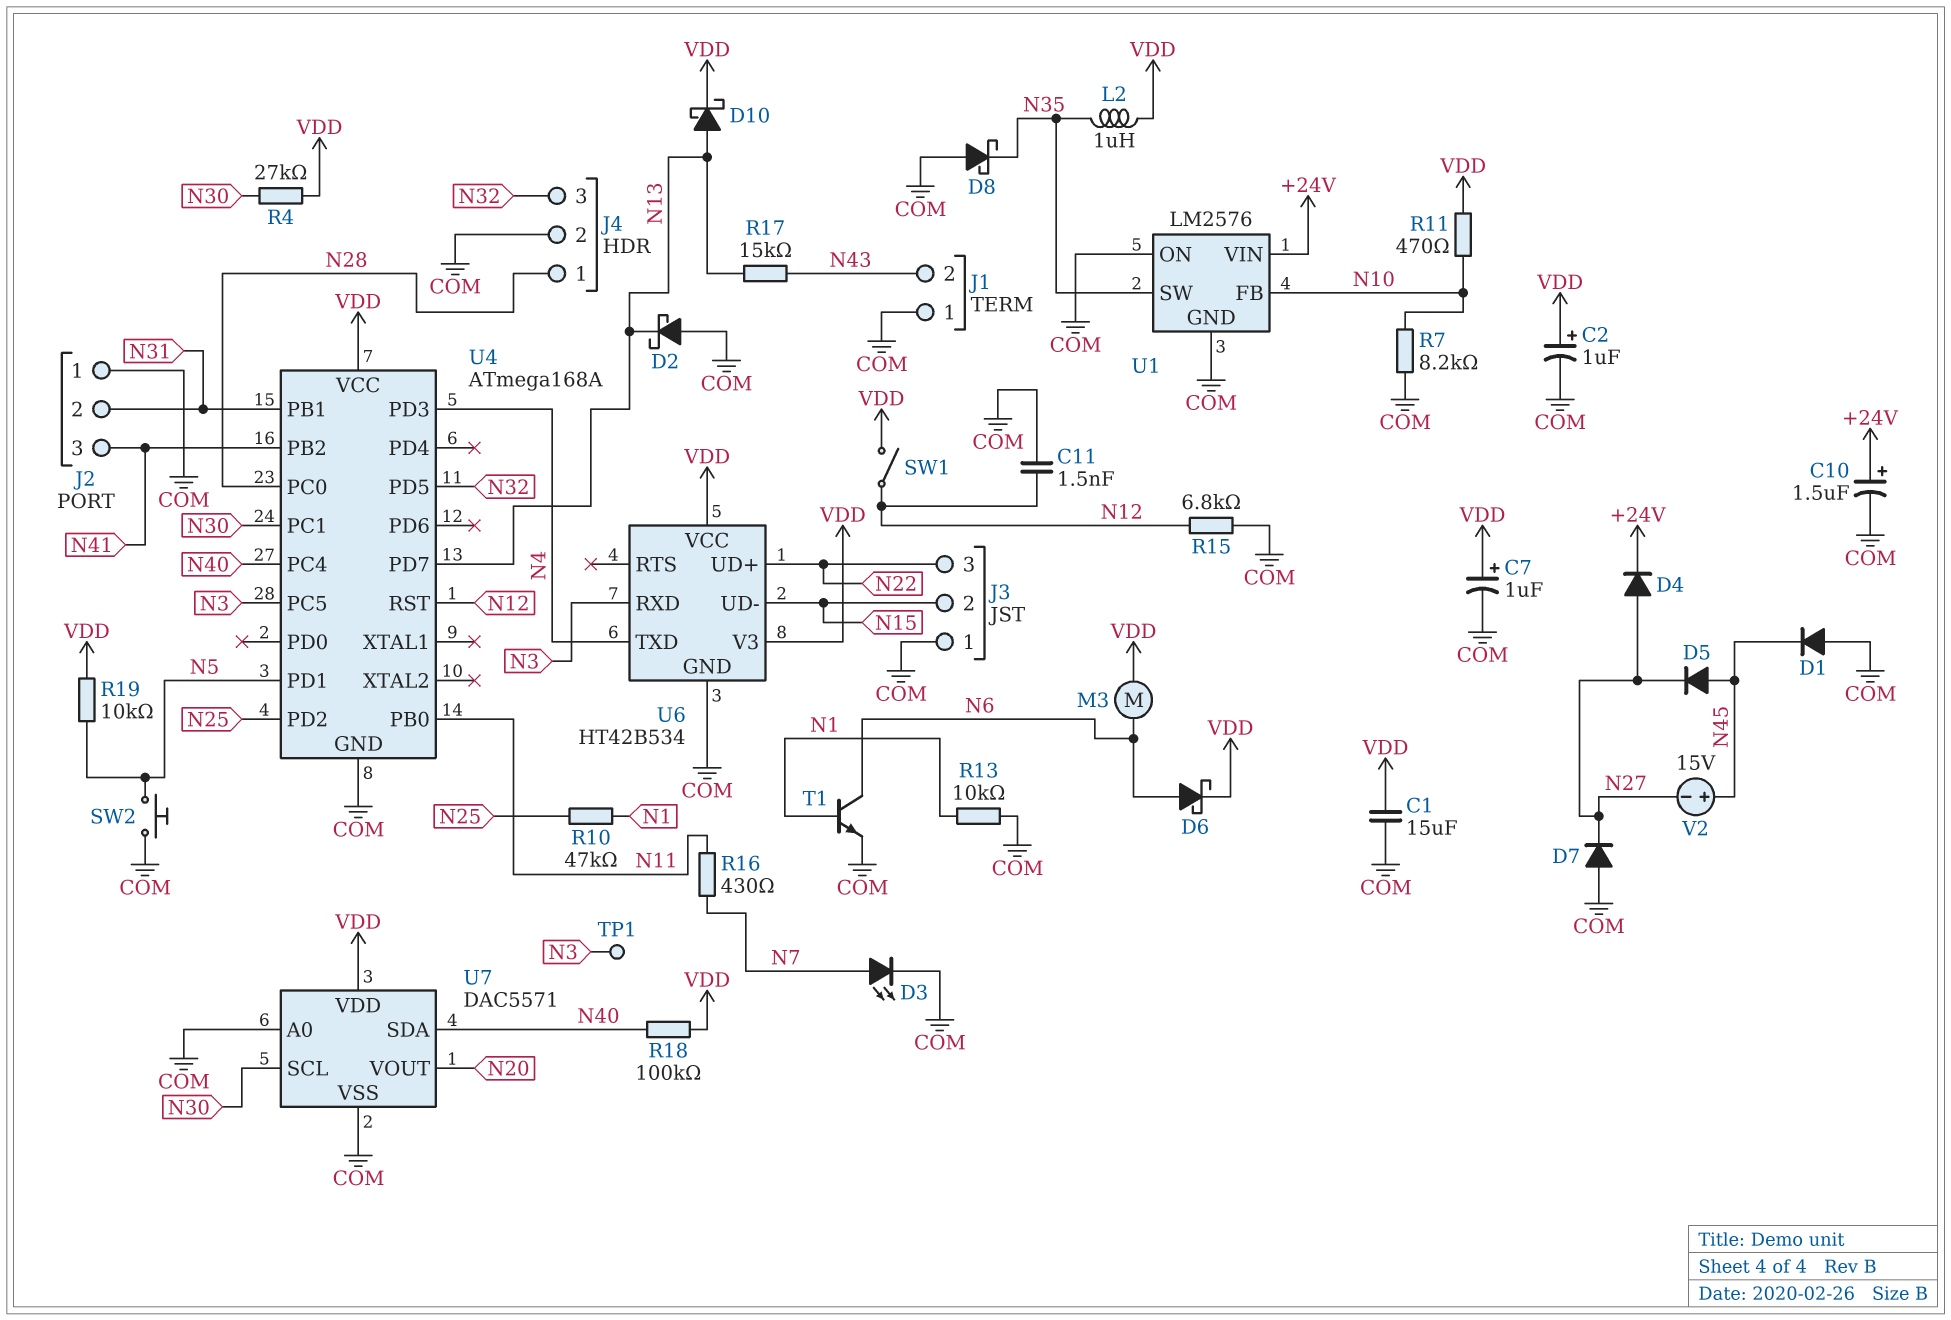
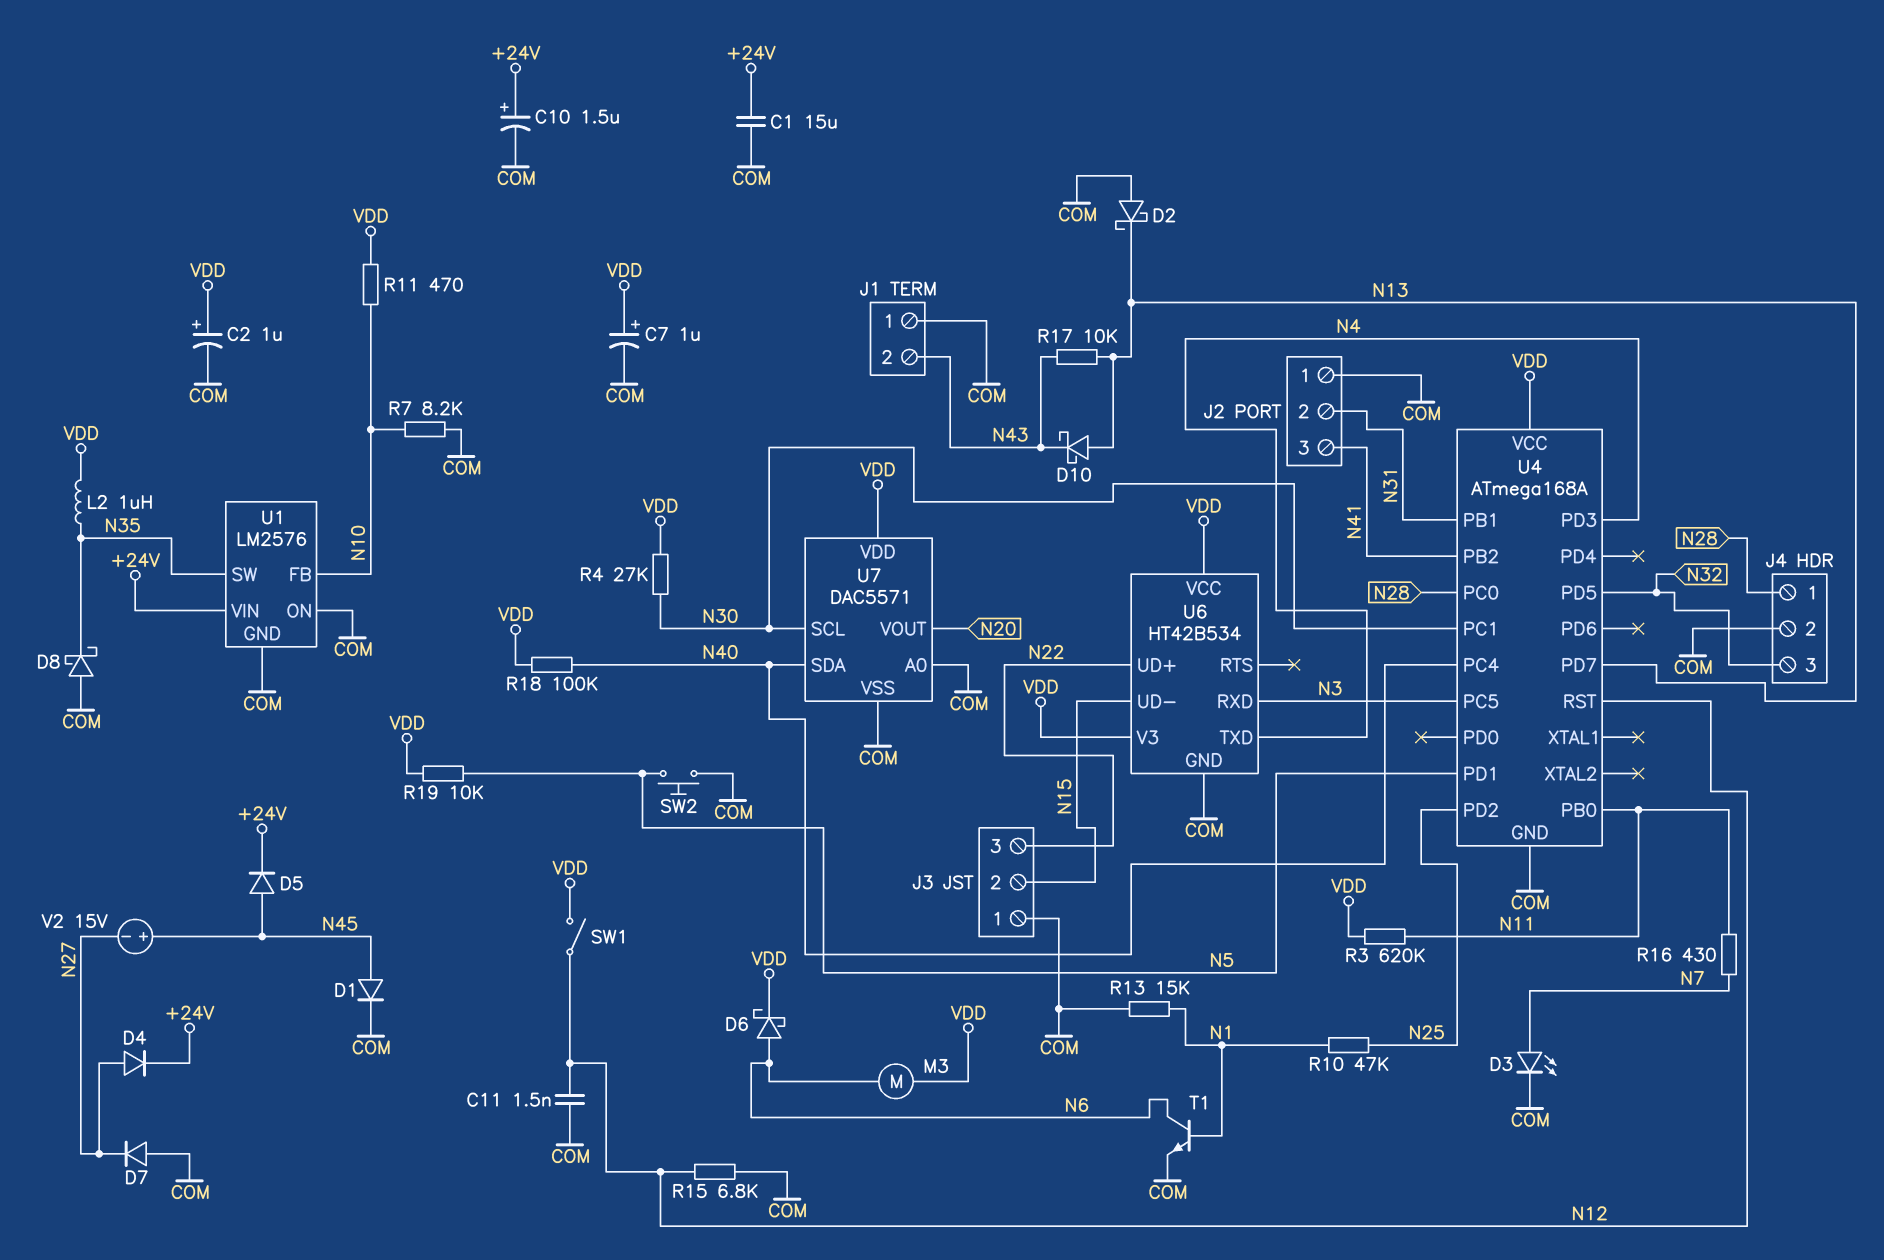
C1: 15uF (COM, VDD) -> 15uF (+24V, COM)
D1: diode (A COM, K N45) -> diode (A N45, K COM)
D5: diode (A N45, K N27) -> diode (A N45, K +24V)
D10: schottky (A N13, K VDD) -> schottky (A N13, K N43)
R3: none -> 620k (N11, VDD)
R13: 10k (COM, N1) -> 15k (COM, N1)
R17: 15k (N13, N43) -> 10k (N13, N43)
TP1: test point (N3) -> none

